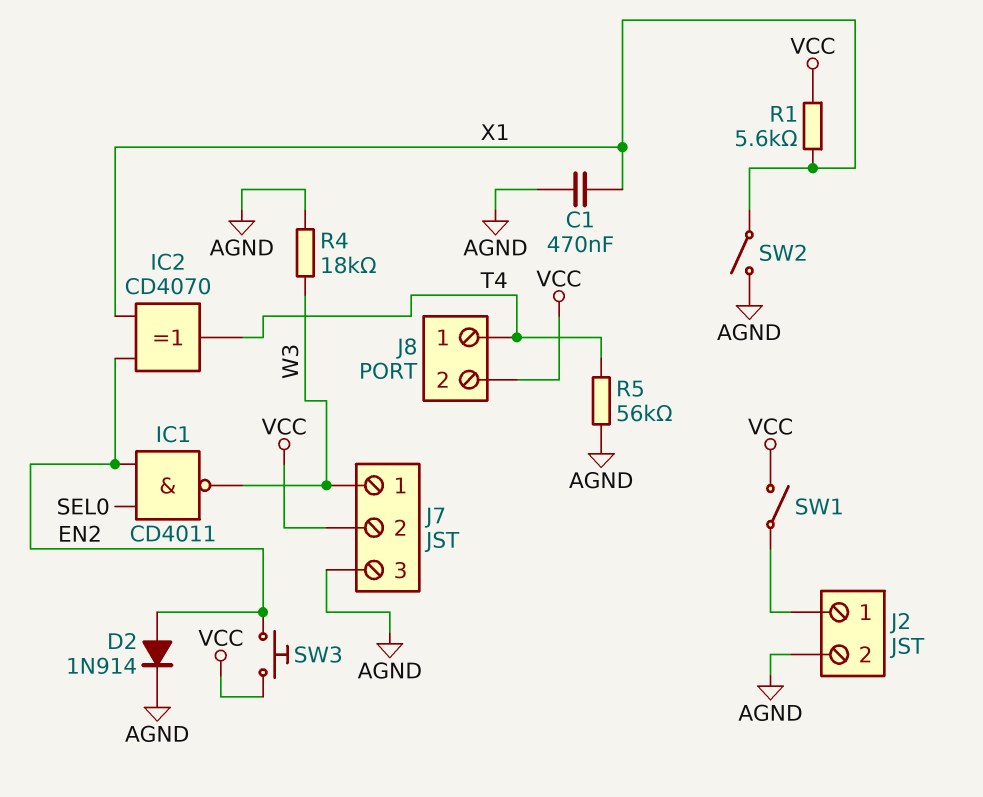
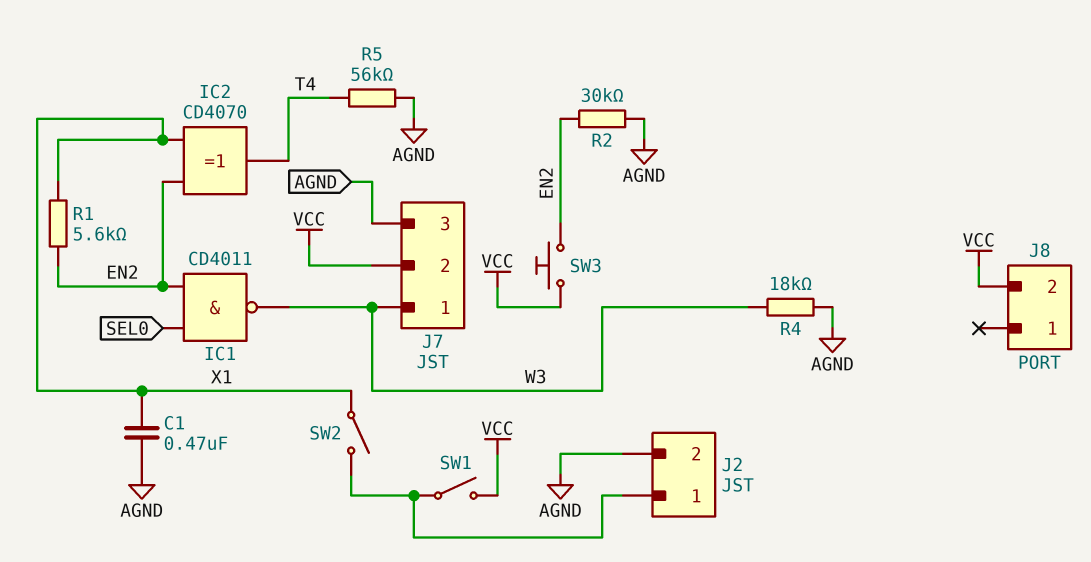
D2: diode 1N914 (A EN2, K AGND) -> none
J8 pin 1: T4 -> none
R1: 5.6k (VCC, X1) -> 5.6k (EN2, X1)
R2: none -> 30k (AGND, EN2)
SW2: switch (AGND, X1) -> switch (J2/1, X1)

